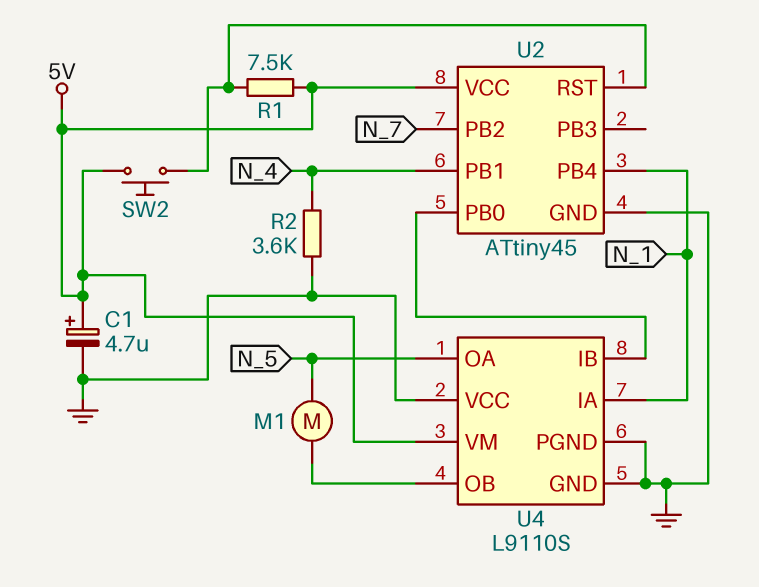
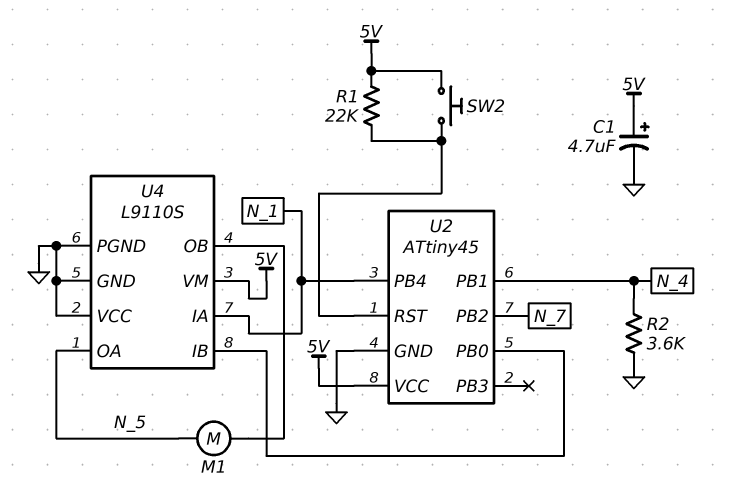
R1: 7.5k (5V, U2/RST) -> 22k (5V, U2/RST)

